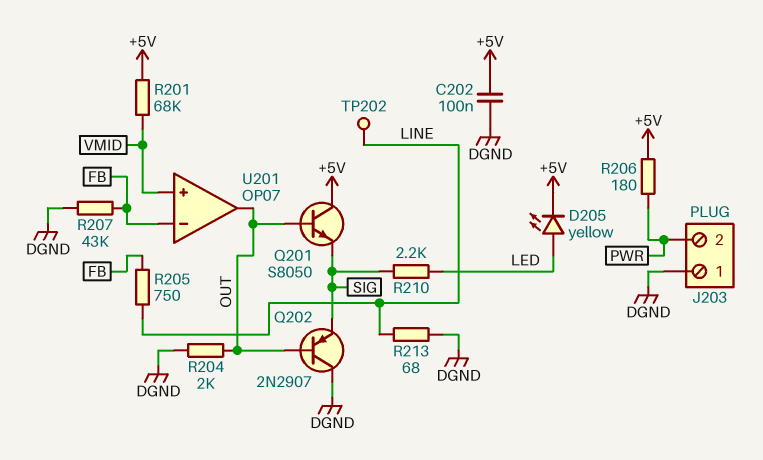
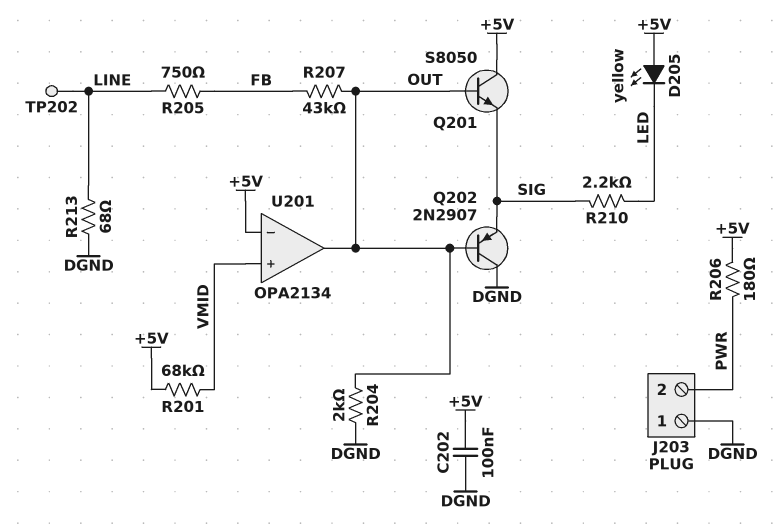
D205: LED yellow (A LED, K +5V) -> LED yellow (A +5V, K LED)
R207: 43k (DGND, FB) -> 43k (FB, OUT)
U201: OP07 -> OPA2134
U201 pin in-: FB -> +5V

